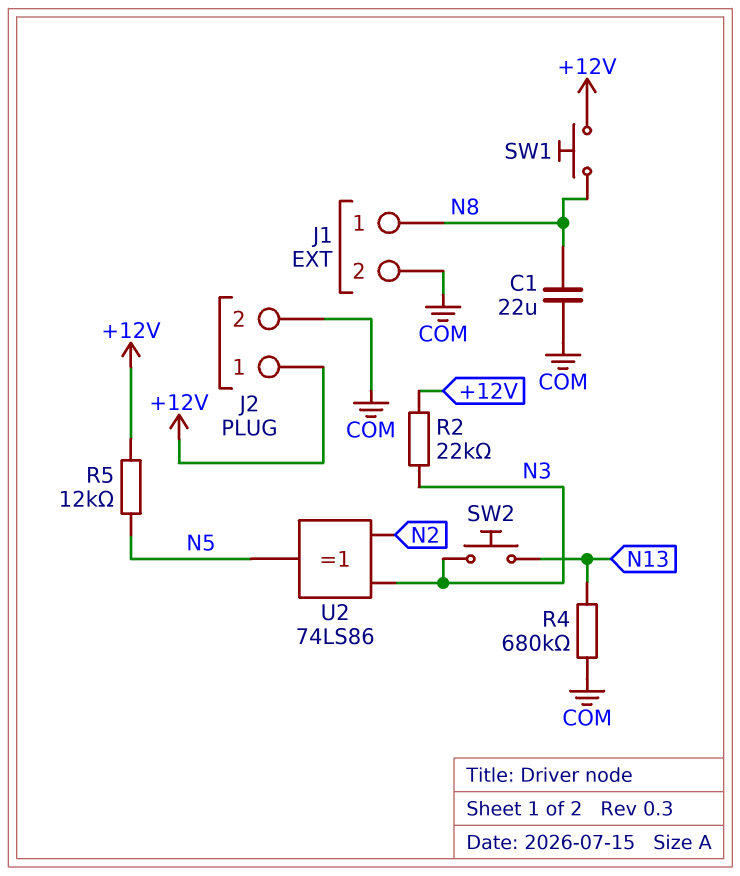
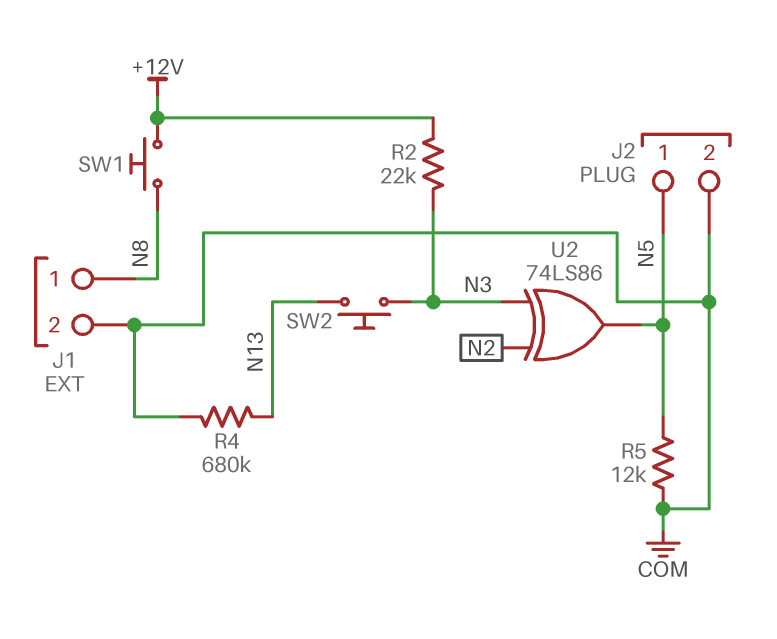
C1: 22uF (COM, N8) -> none
J2 pin 1: +12V -> N5
R5: 12k (+12V, N5) -> 12k (COM, N5)

